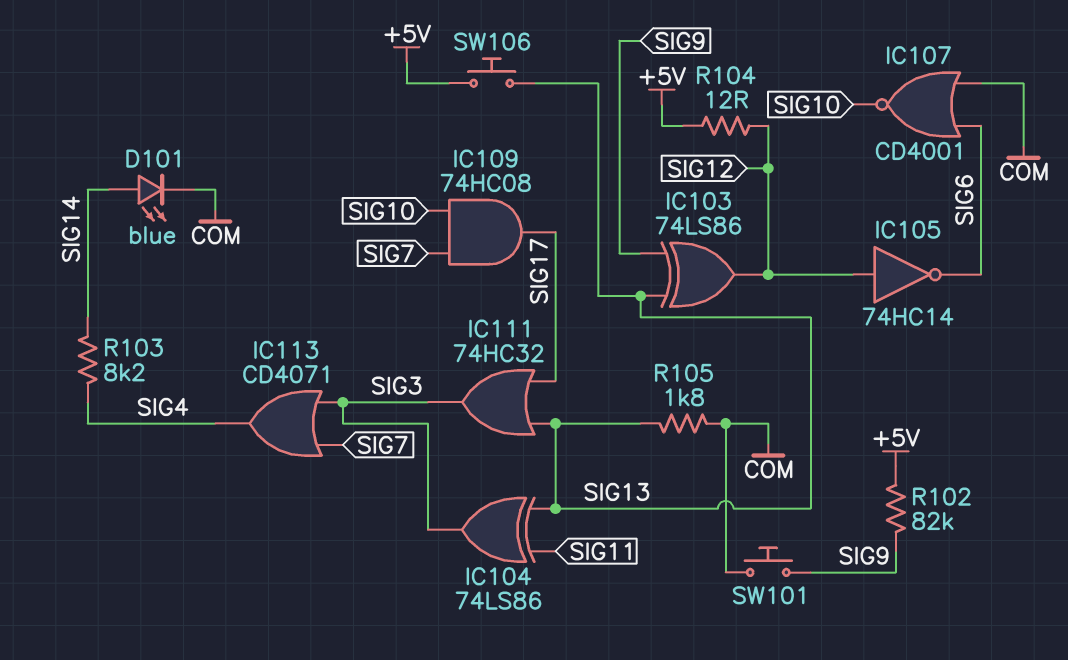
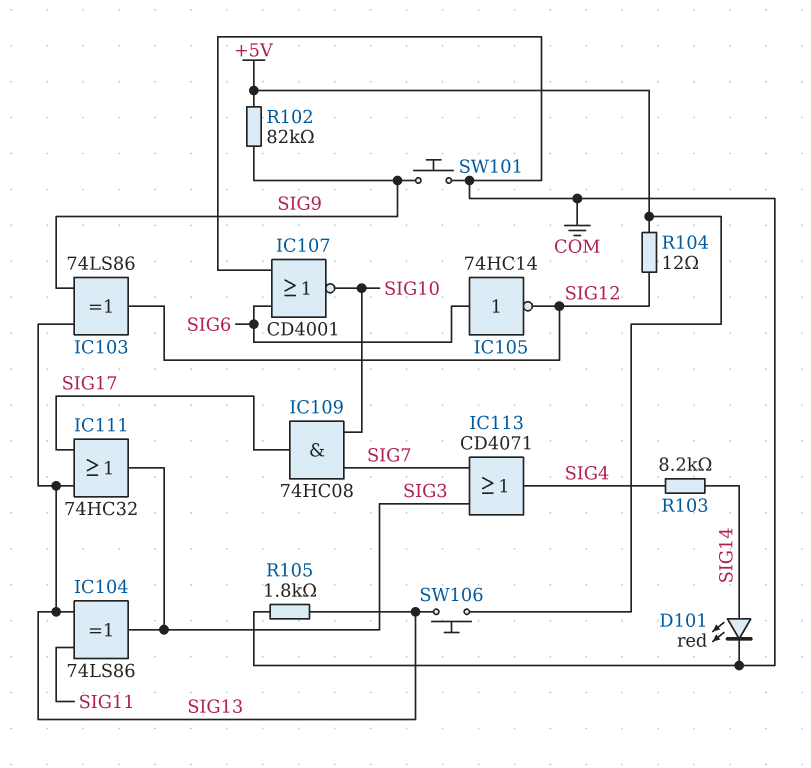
D101: LED blue (A SIG14, K COM) -> LED red (A SIG14, K COM)
IC105: NOT 74HC14 (in SIG12, out SIG6) -> NOT 74HC14 (in SIG6, out SIG12)

